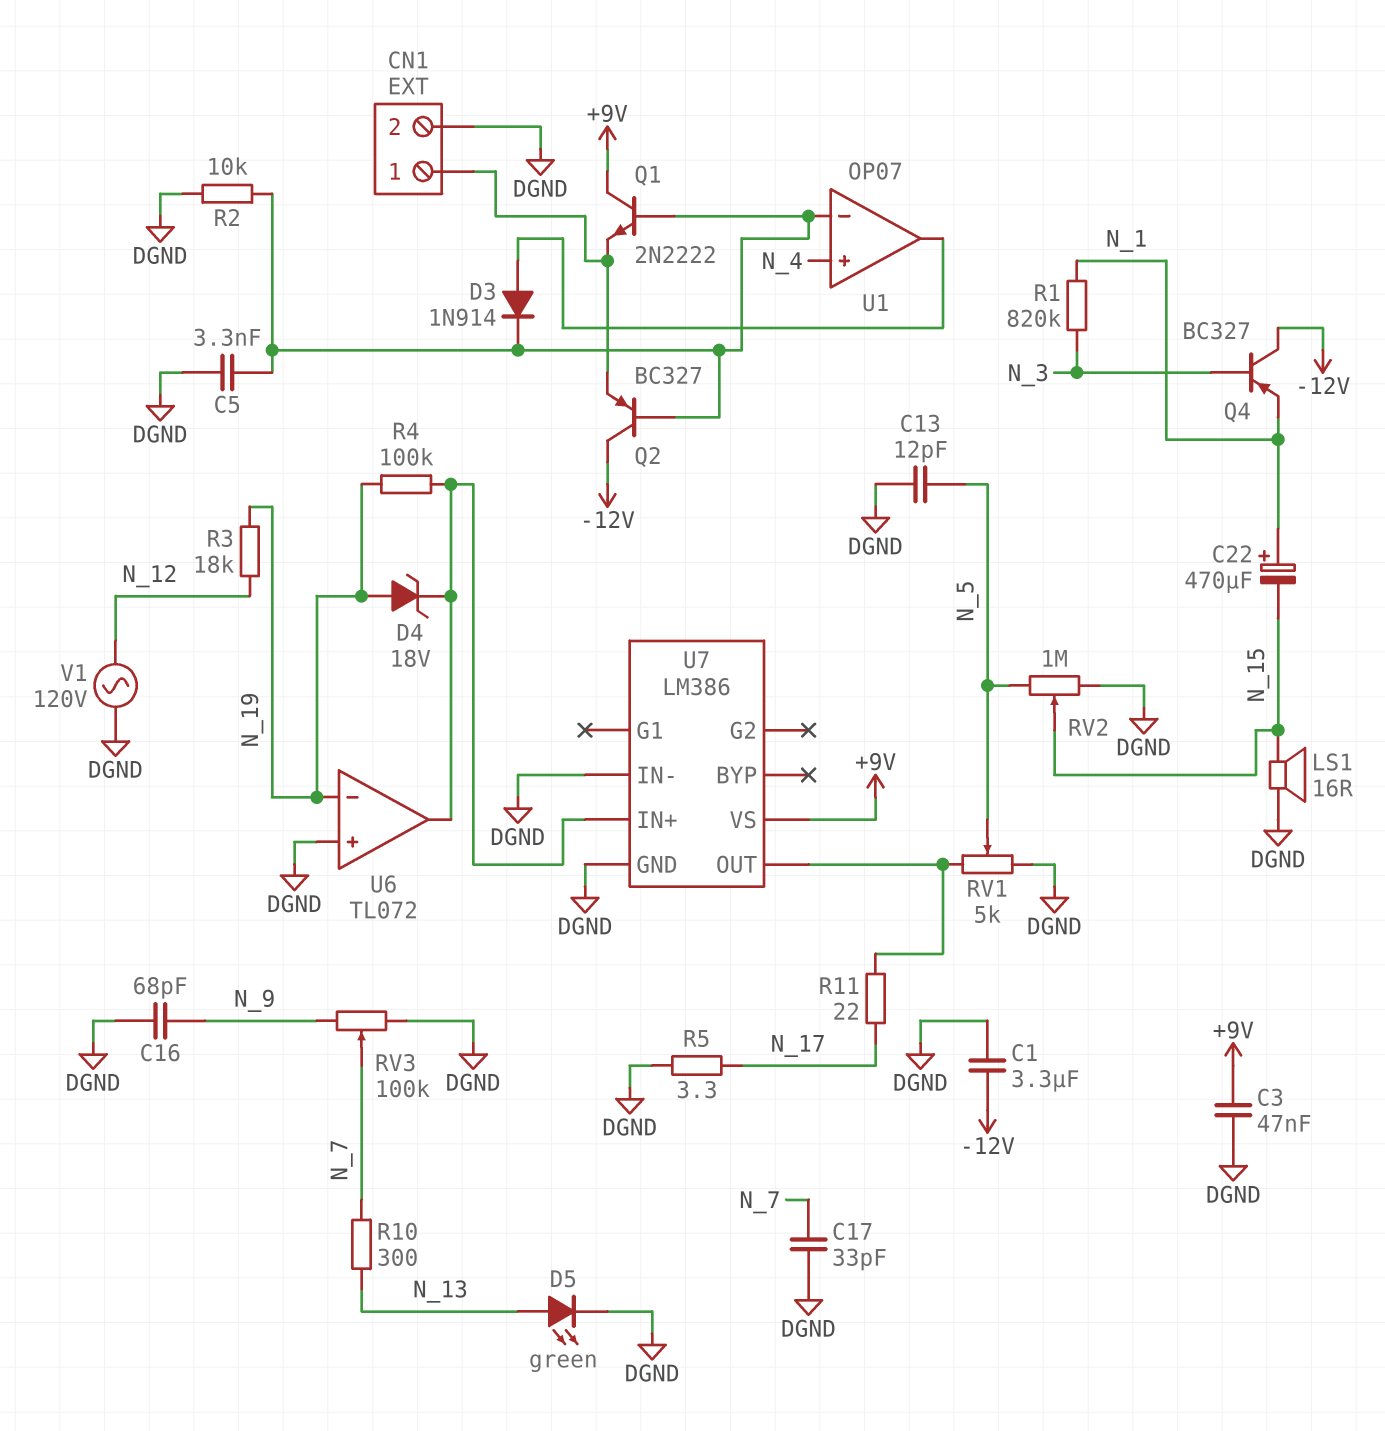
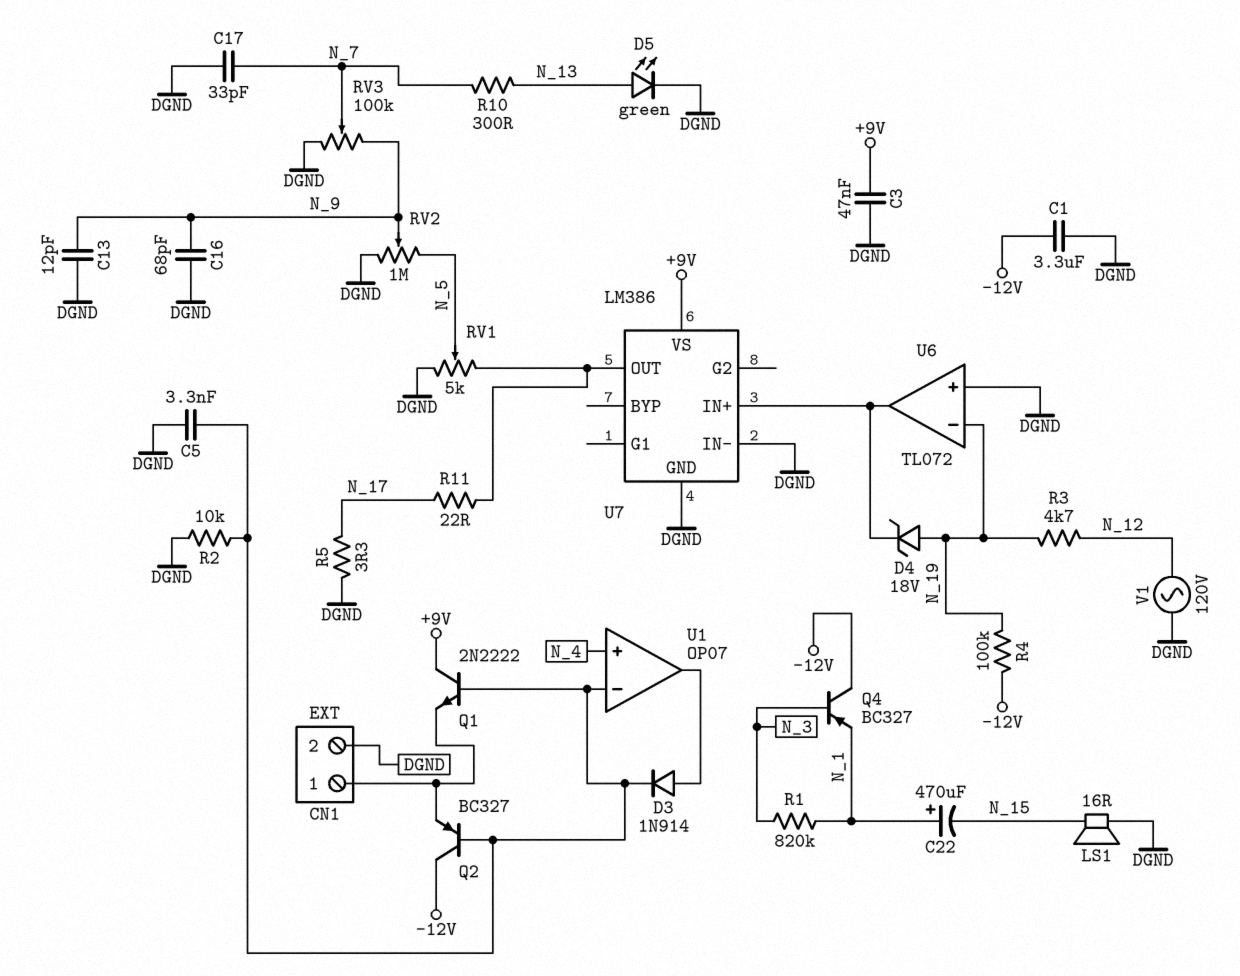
C13: 12pF (DGND, N_5) -> 12pF (DGND, N_9)
R3: 18k (N_12, N_19) -> 4.7k (N_12, N_19)
R4: 100k (N_19, U6/out) -> 100k (-12V, N_19)
RV2: 1M (DGND, N_5, wiper N_15) -> 1M (DGND, N_5, wiper N_9)

